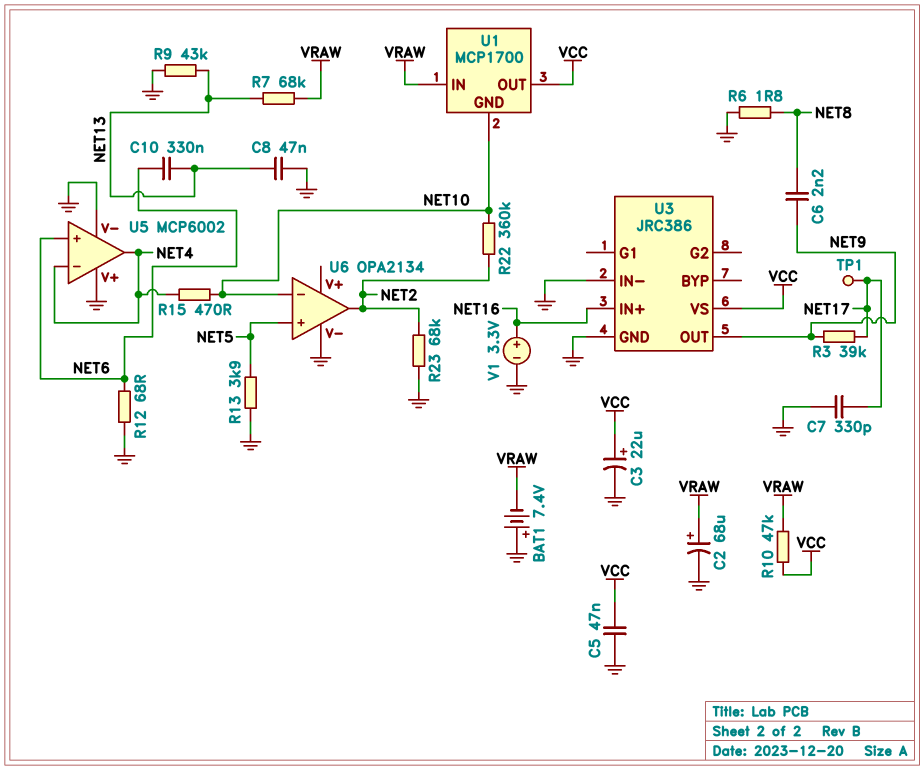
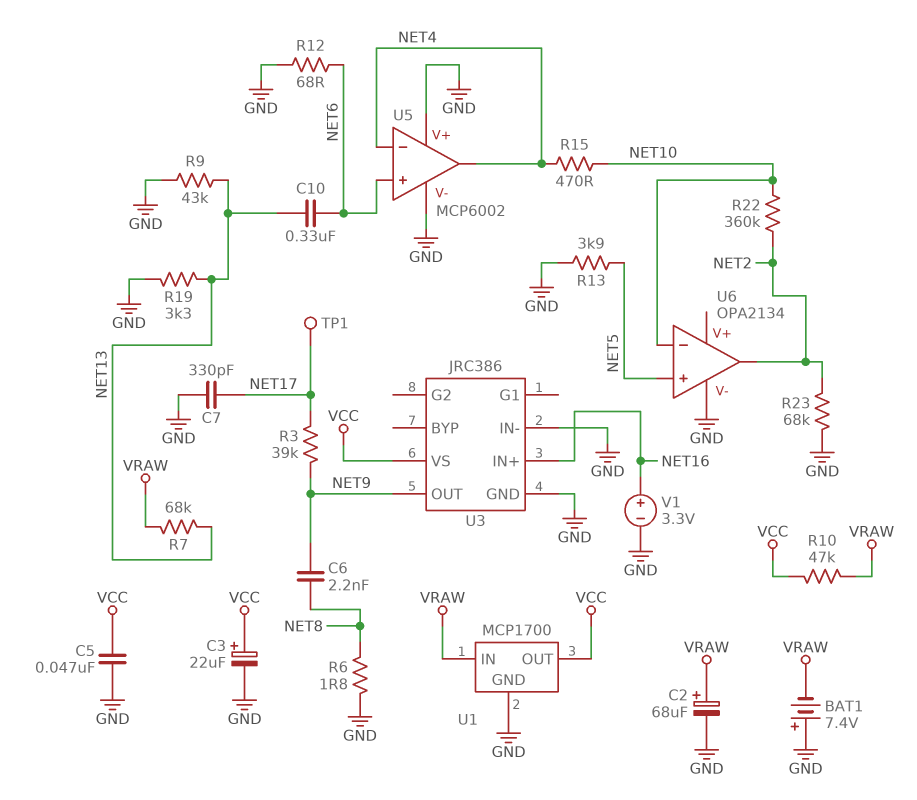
C8: 47nF (GND, NET13) -> none
R19: none -> 3.3k (GND, NET13)
U1 pin GND: NET10 -> GND

